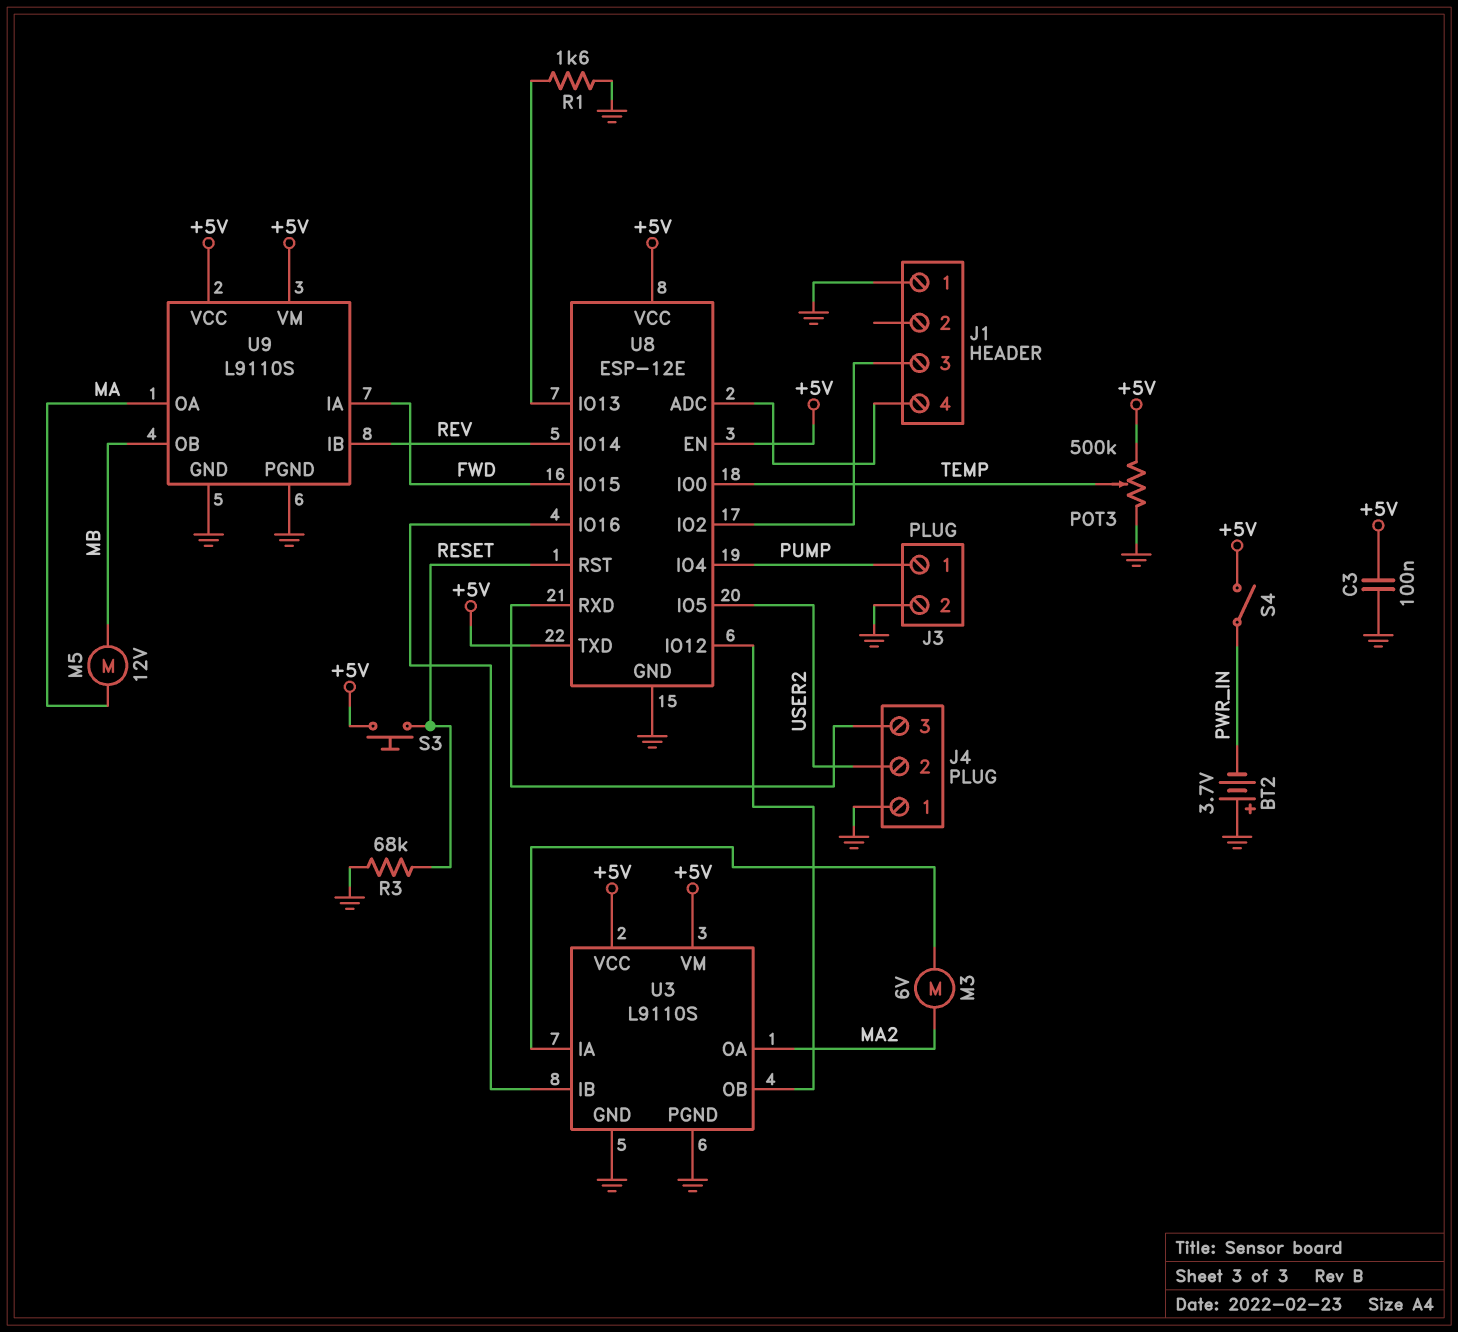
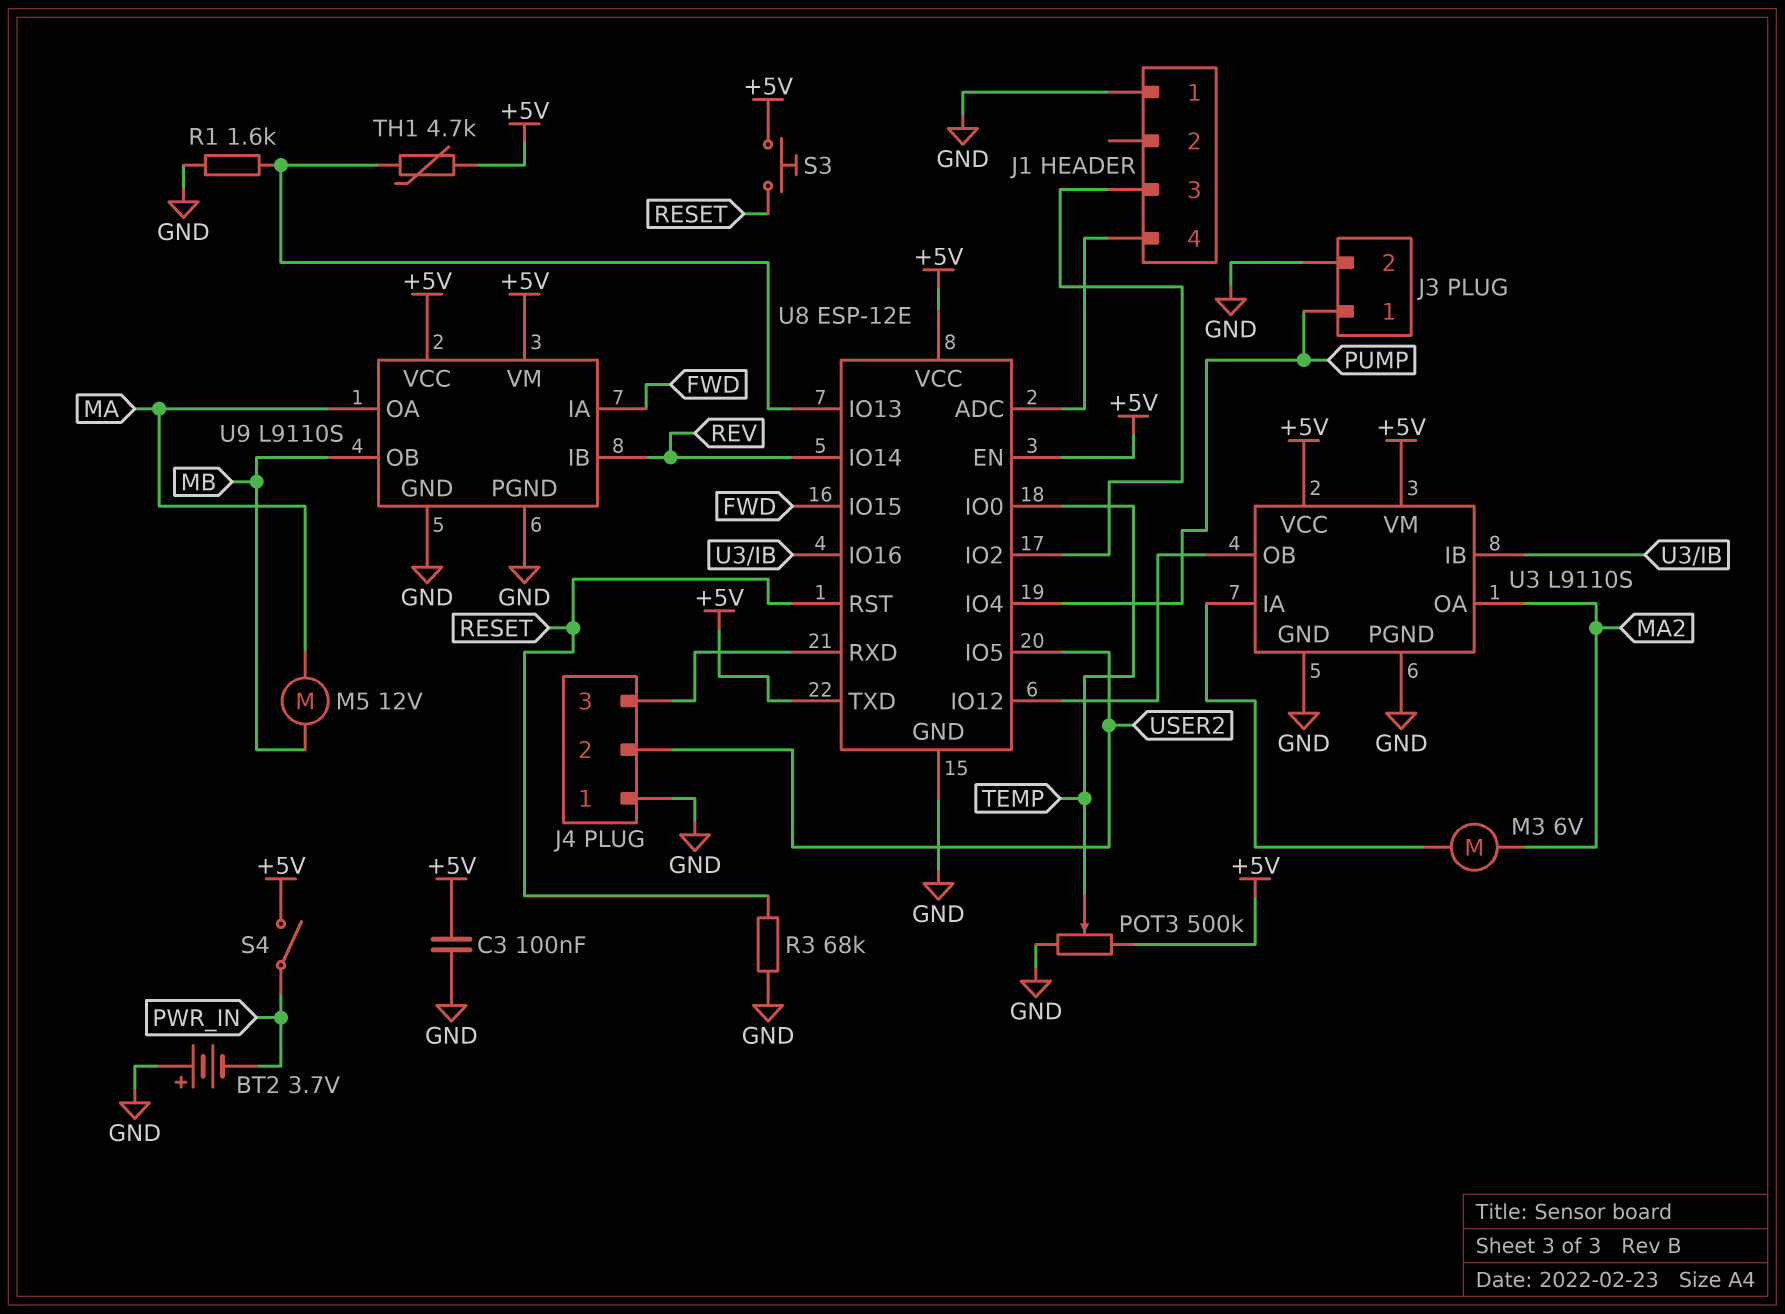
TH1: none -> 4.7k (+5V, U8/IO13)

